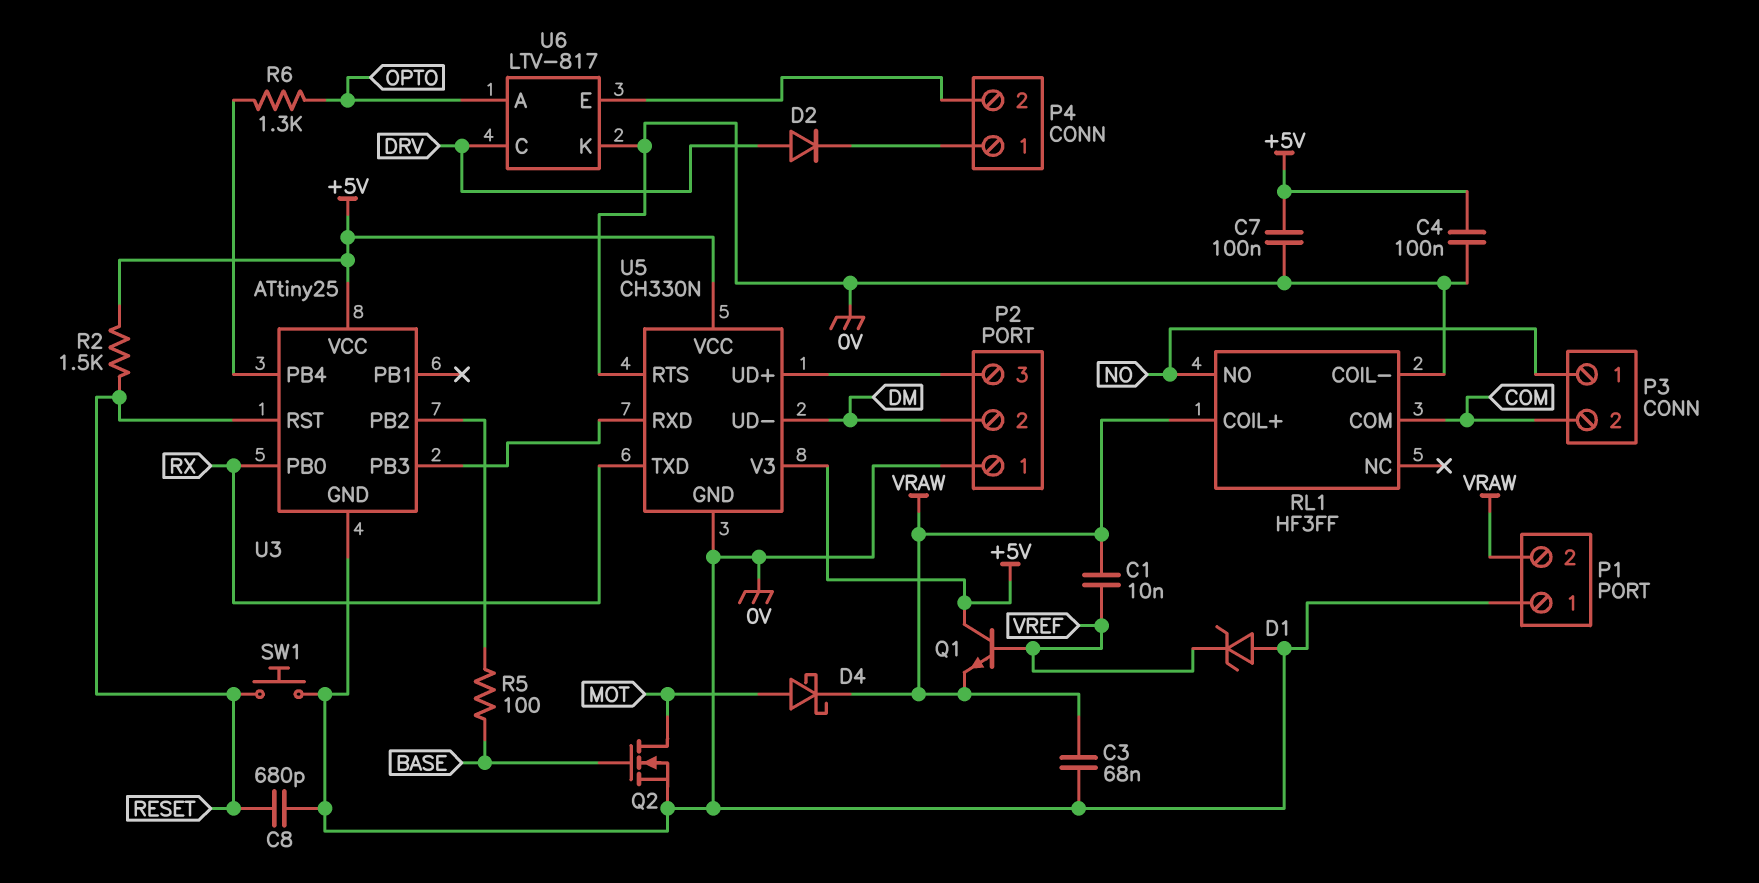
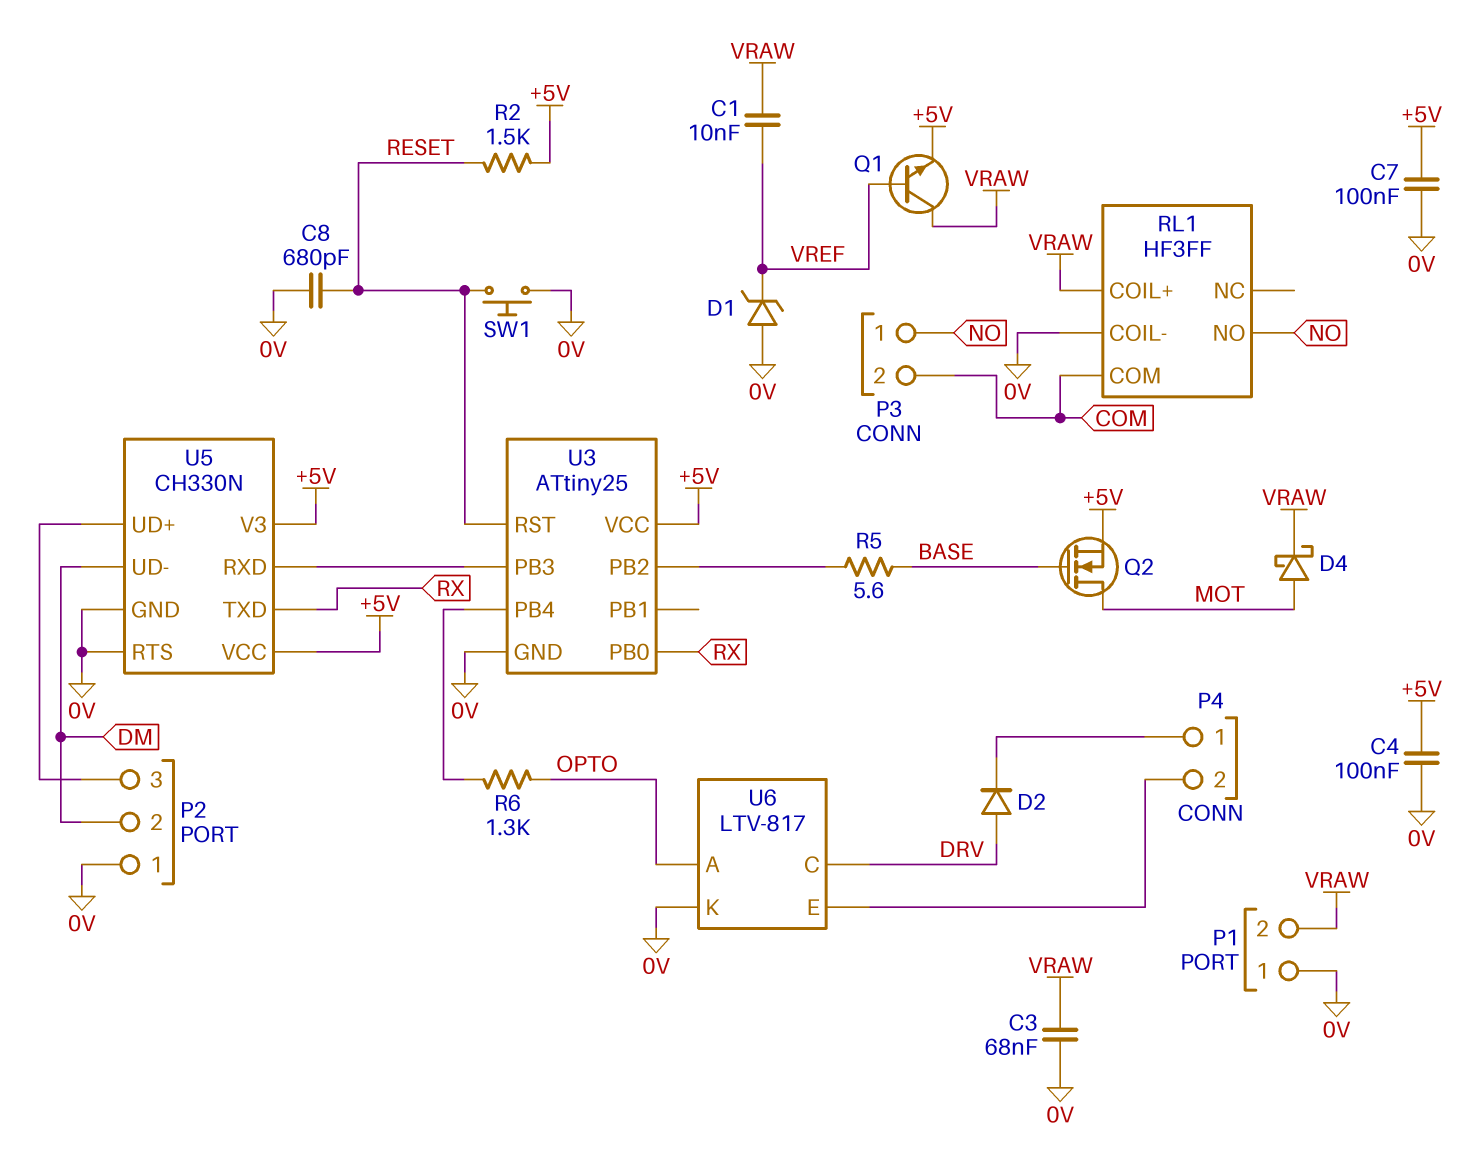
Q1: NPN (B VREF, C +5V, E VRAW) -> NPN (B VREF, C VRAW, E +5V)
Q2: NMOS (G BASE, D MOT, S 0V) -> NMOS (G BASE, D MOT, S +5V)
R5: 100 (BASE, U3/PB2) -> 5.6 (BASE, U3/PB2)

